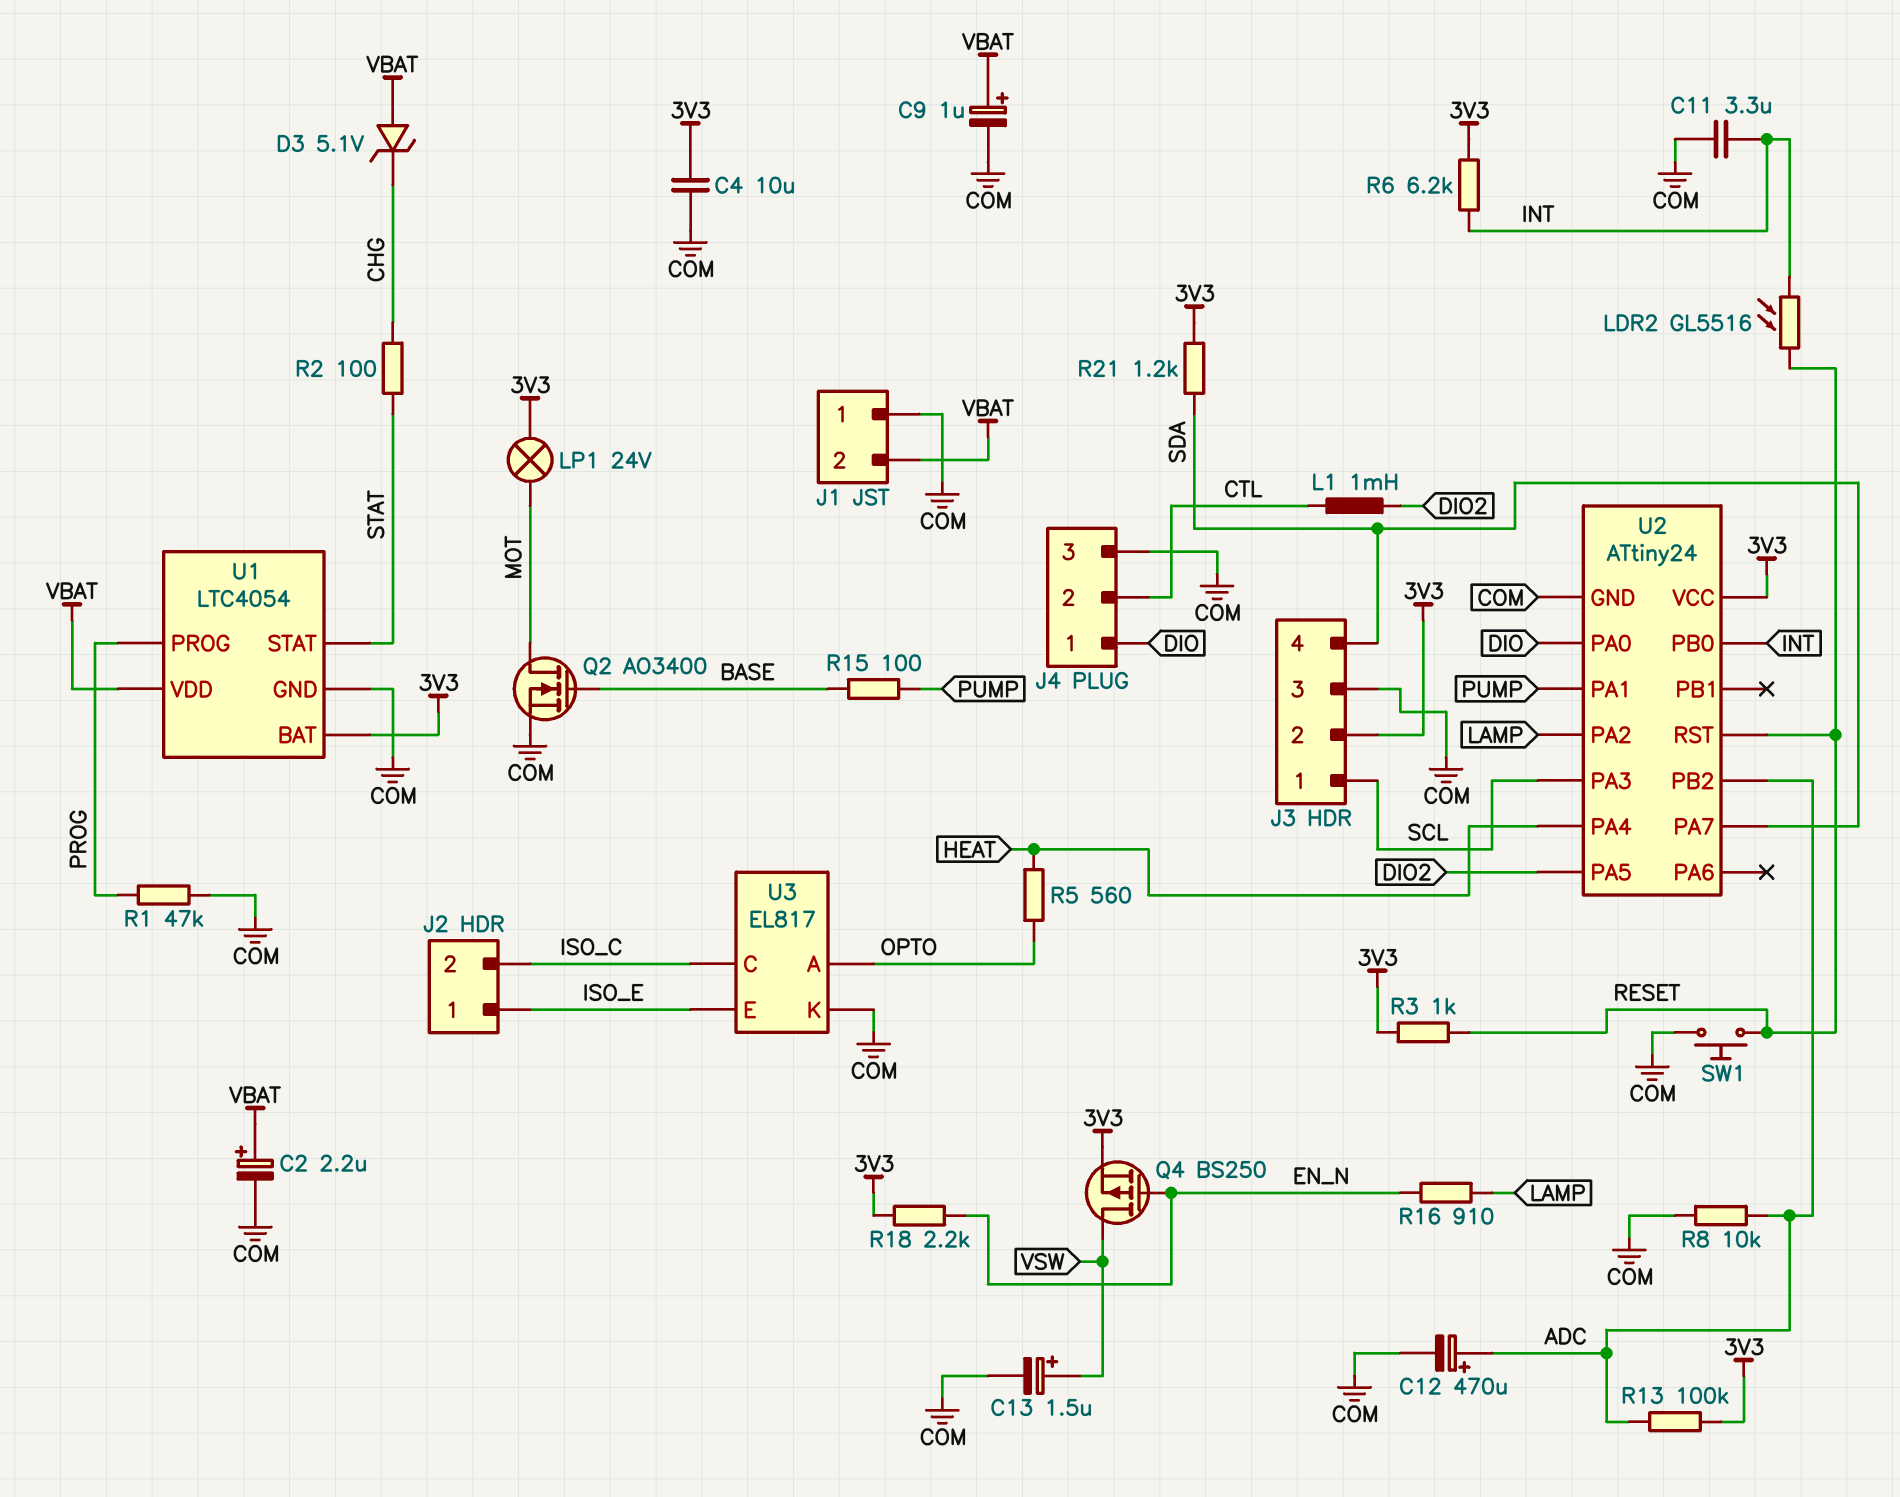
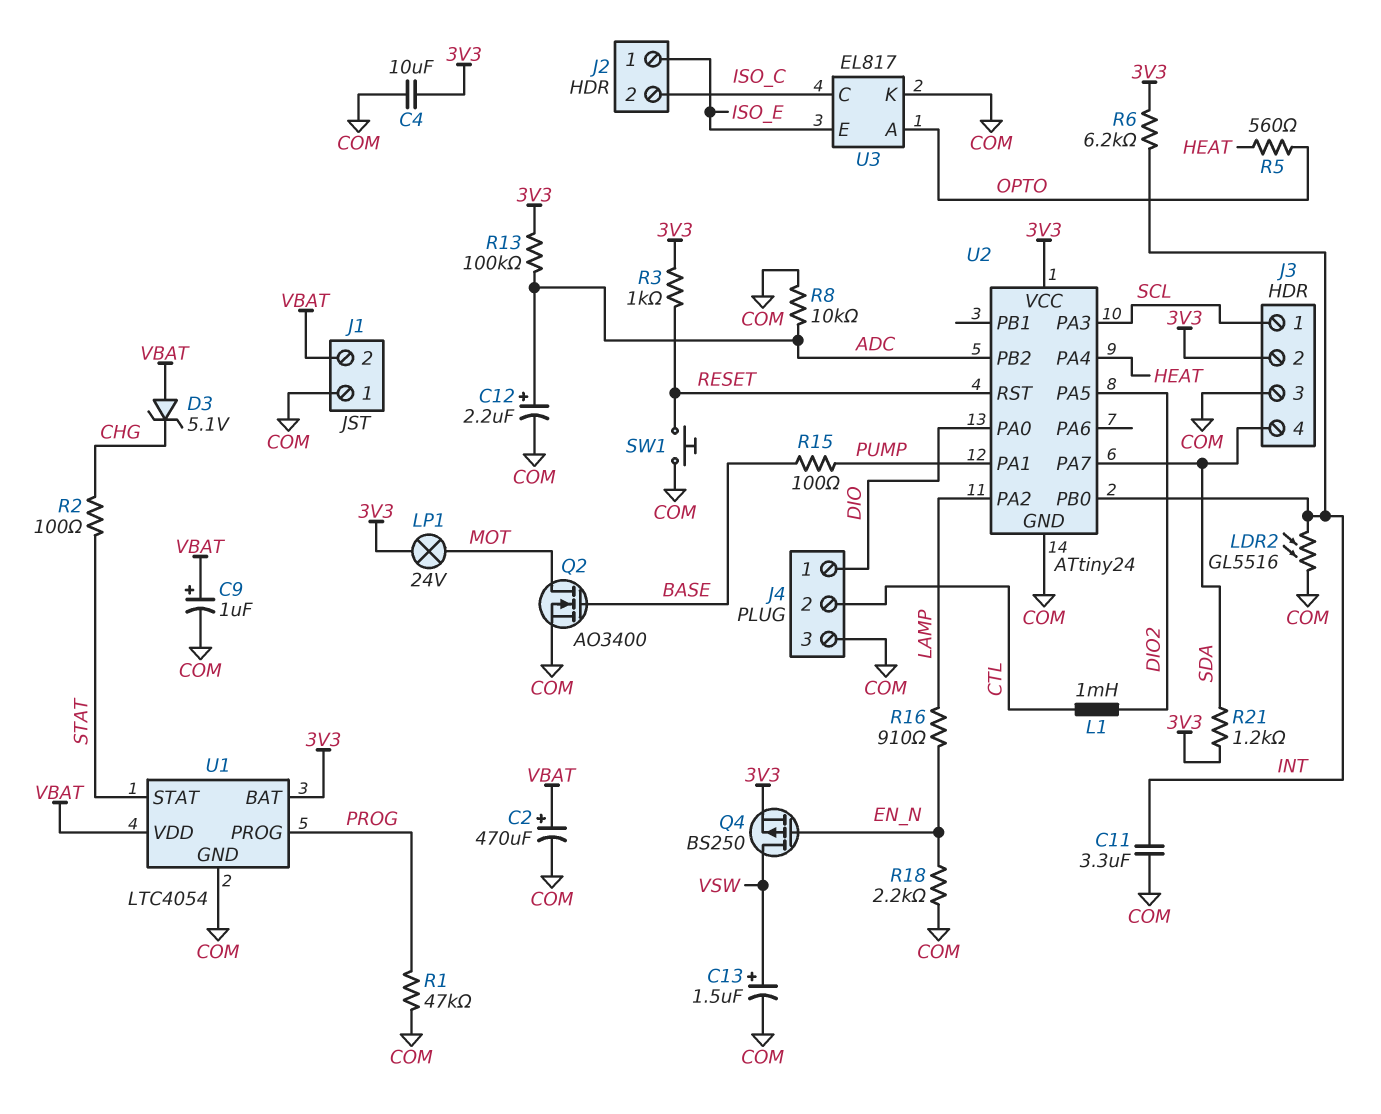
C2: 2.2uF (plus VBAT, minus COM) -> 470uF (plus VBAT, minus COM)
C12: 470uF (plus ADC, minus COM) -> 2.2uF (plus ADC, minus COM)
LDR2: GL5516 (INT, RESET) -> GL5516 (COM, INT)
R18: 2.2k (3V3, EN_N) -> 2.2k (COM, EN_N)

